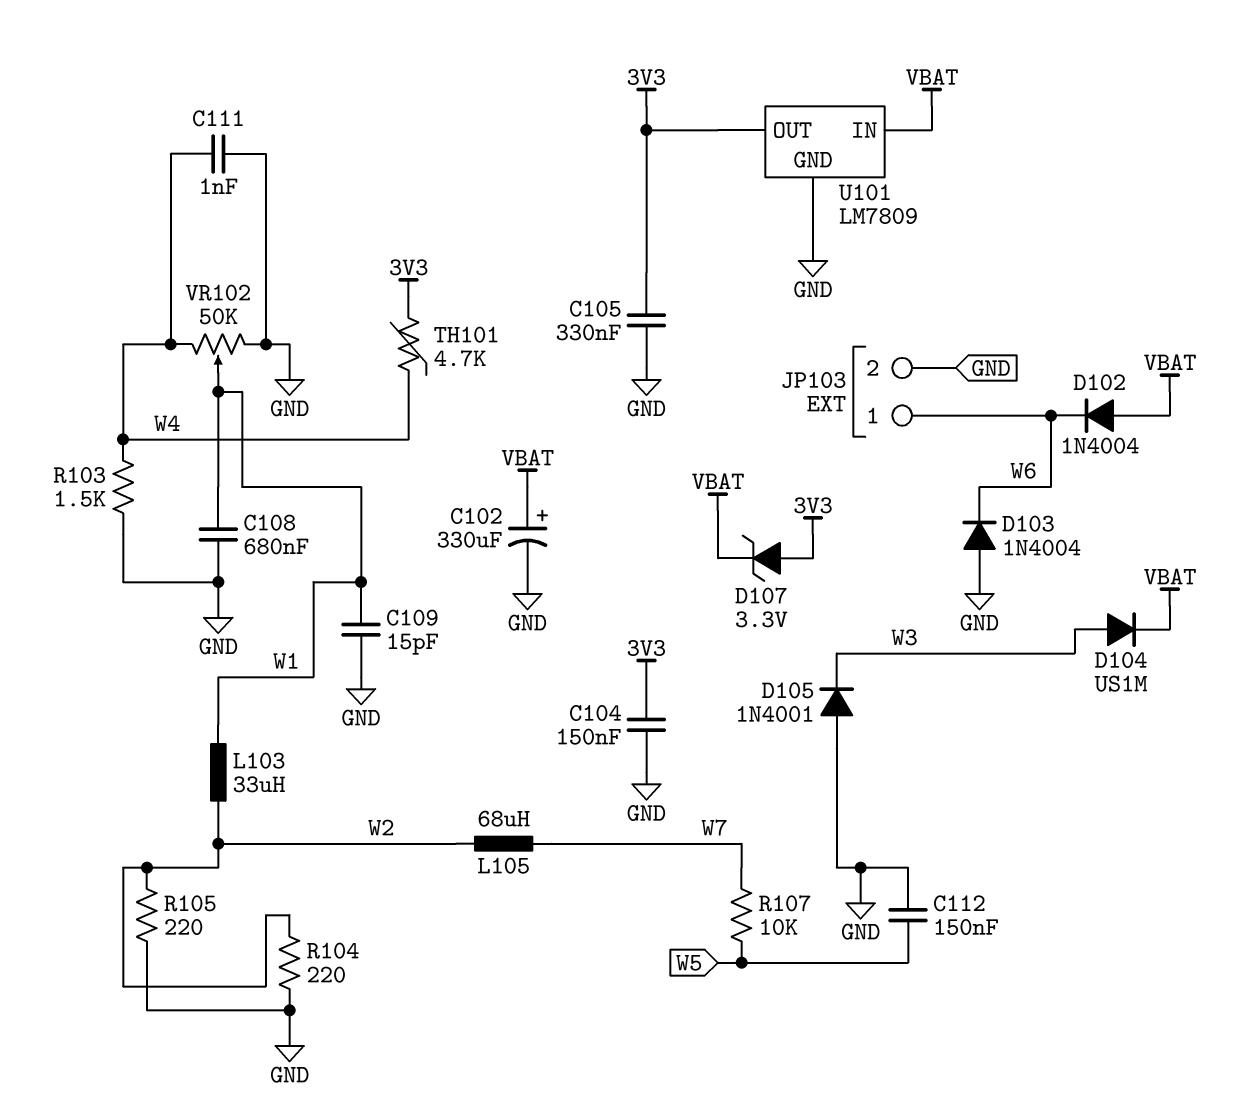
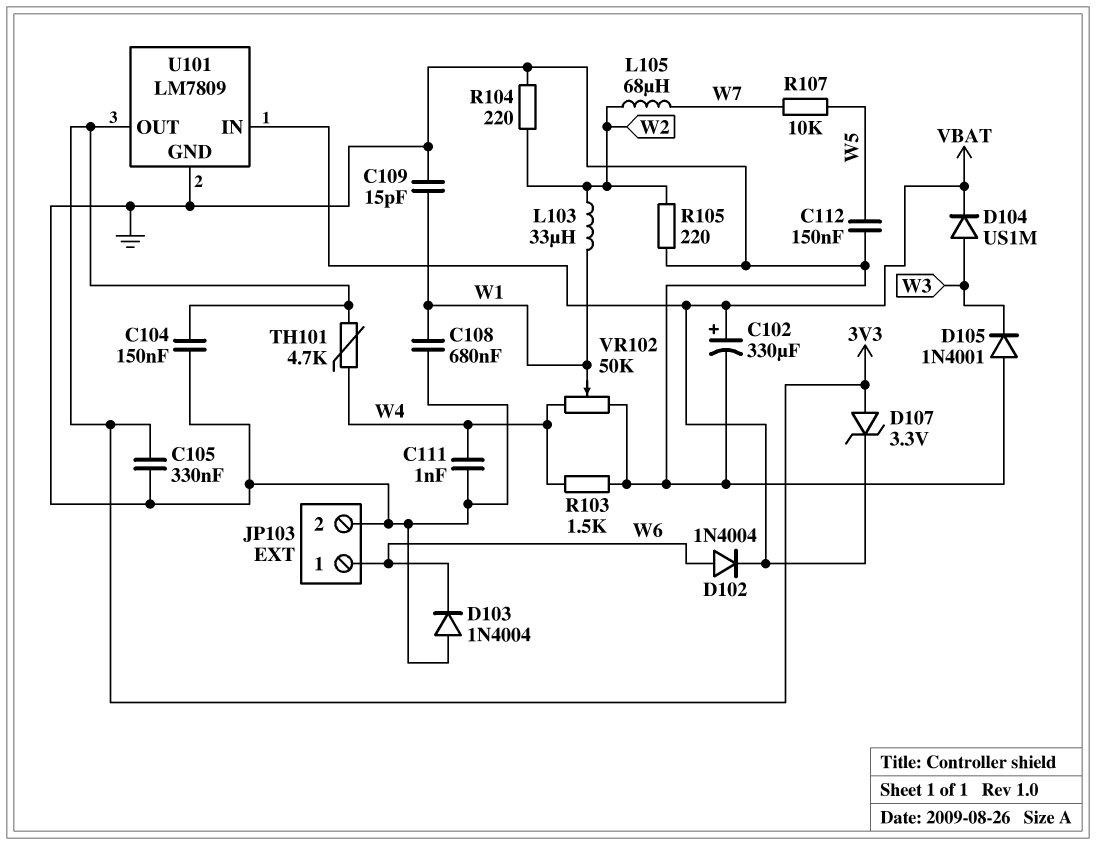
D102: diode 1N4004 (A VBAT, K W6) -> diode 1N4004 (A W6, K VBAT)

